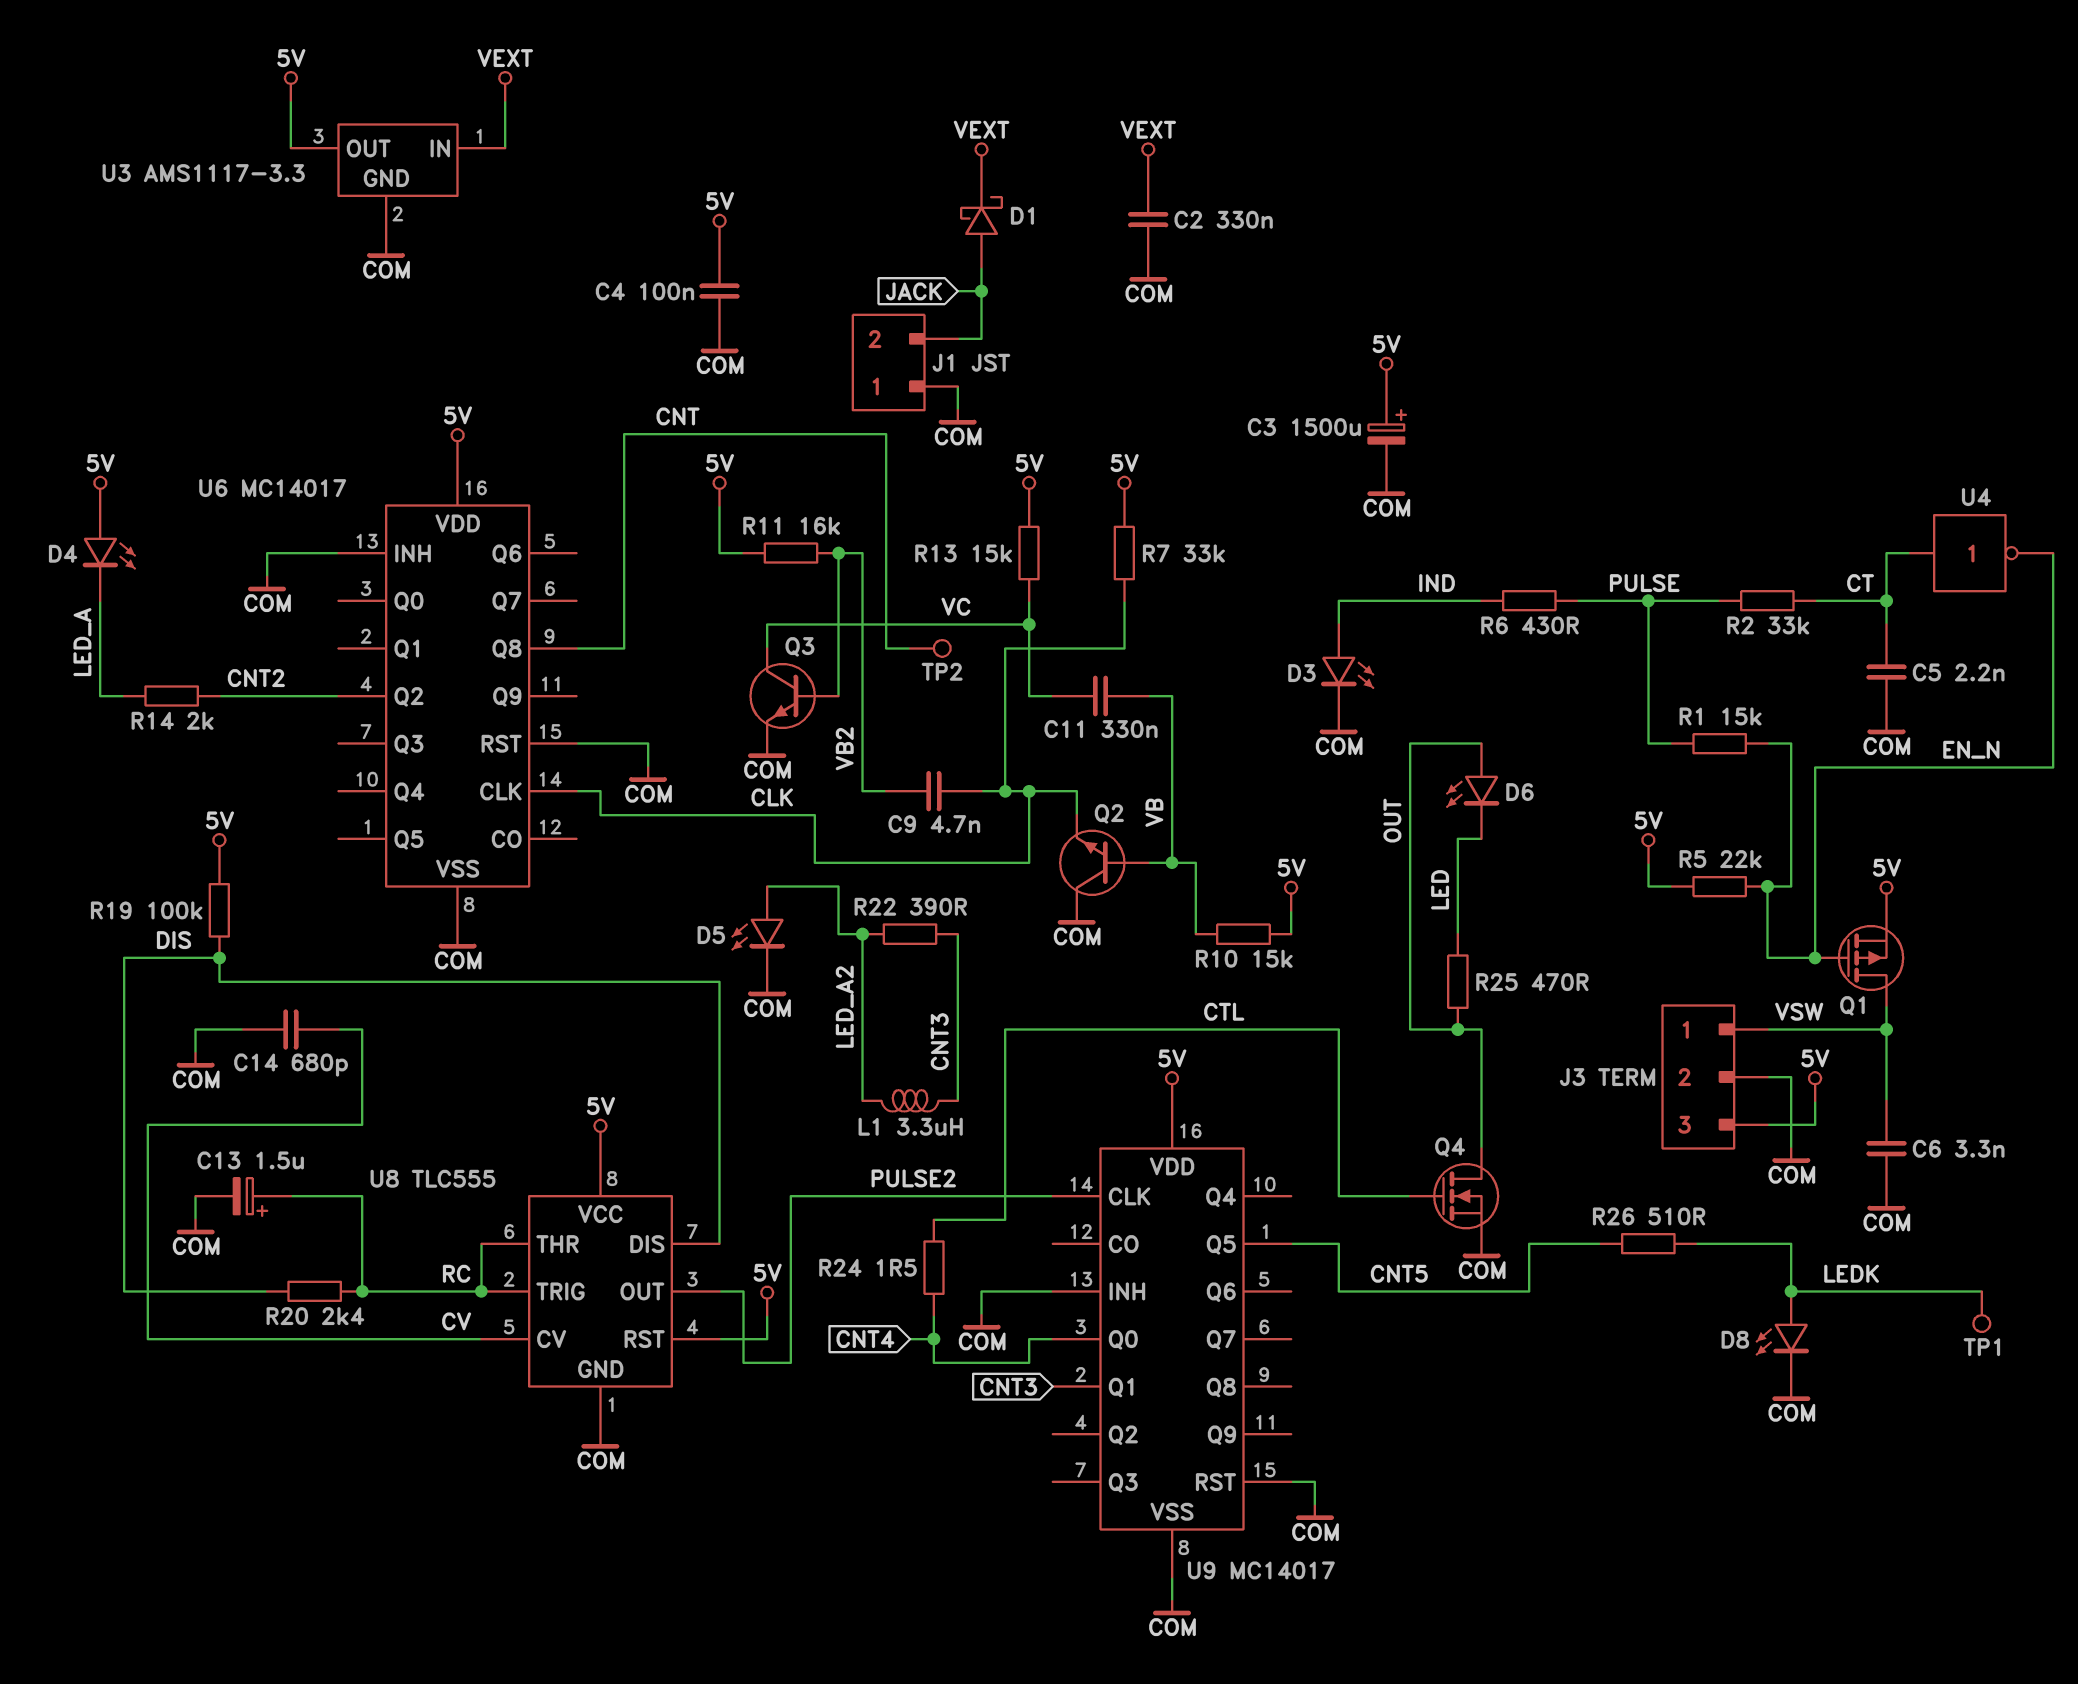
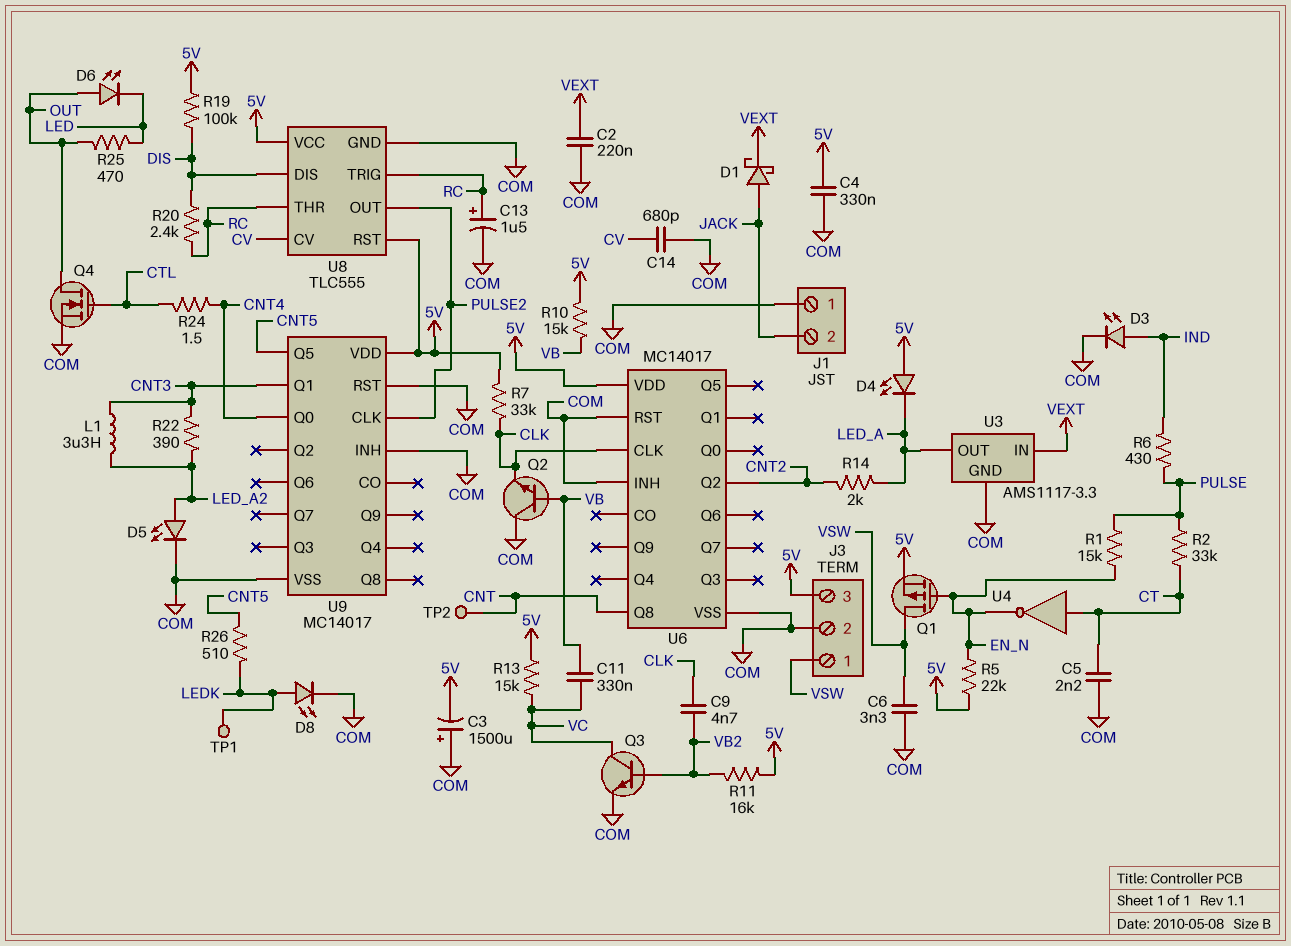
C2: 330nF (COM, VEXT) -> 220nF (COM, VEXT)
C3: 1500uF (plus 5V, minus COM) -> 1500uF (plus COM, minus 5V)
C4: 100nF (5V, COM) -> 330nF (5V, COM)
U3 pin OUT: 5V -> LED_A

